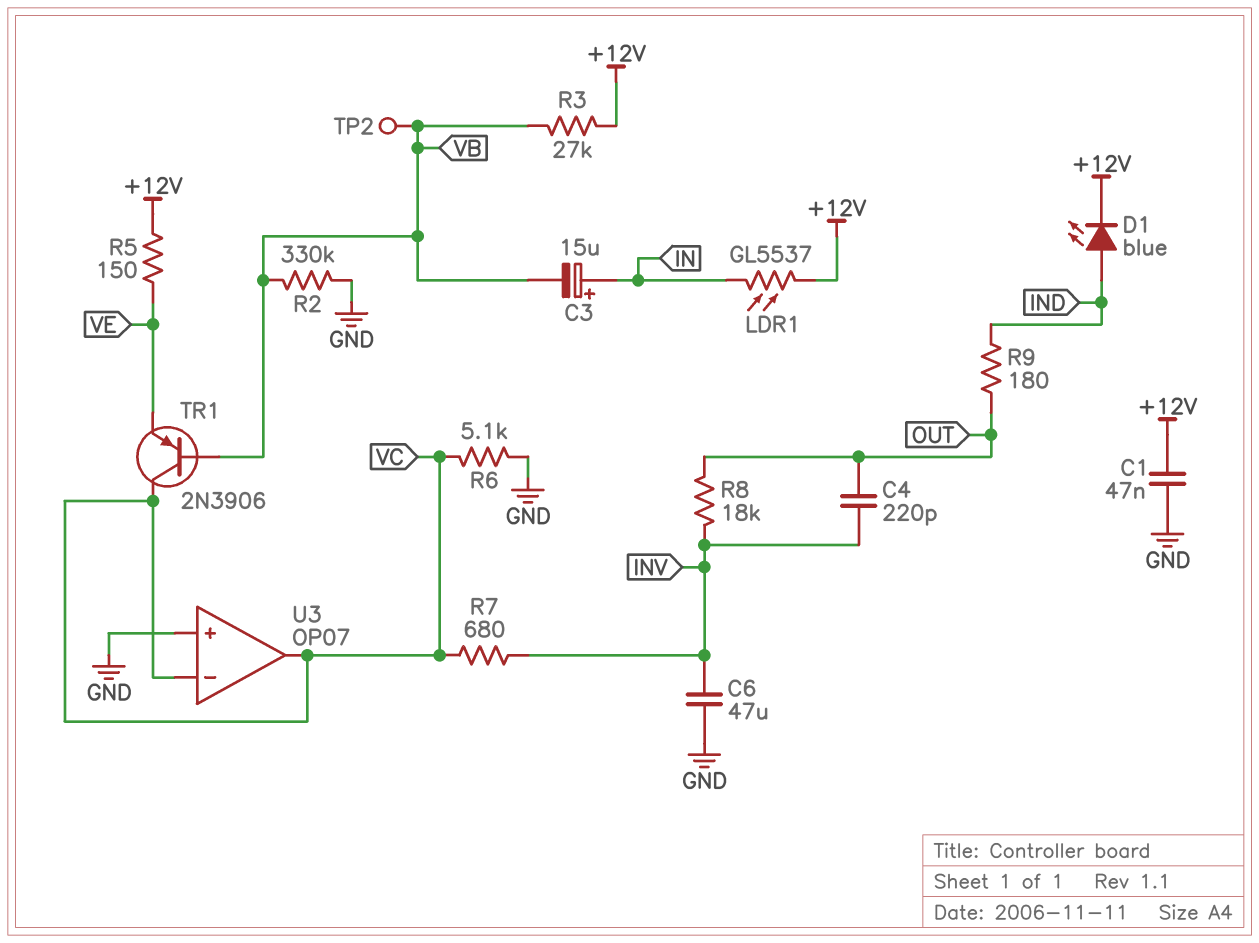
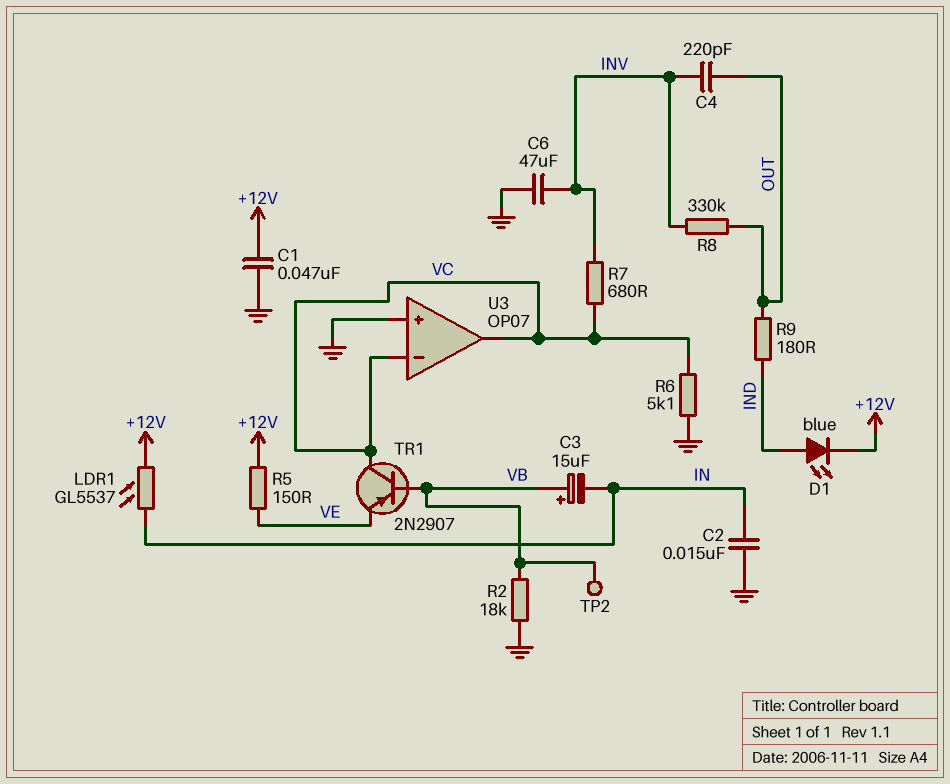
C2: none -> 15nF (GND, IN)
C3: 15uF (plus IN, minus VB) -> 15uF (plus VB, minus IN)
R2: 330k (GND, VB) -> 18k (GND, VB)
R3: 27k (+12V, VB) -> none
R8: 18k (INV, OUT) -> 330k (INV, OUT)
TR1: PNP 2N3906 (B VB, C VC, E VE) -> PNP 2N2907 (B VB, C VC, E VE)

